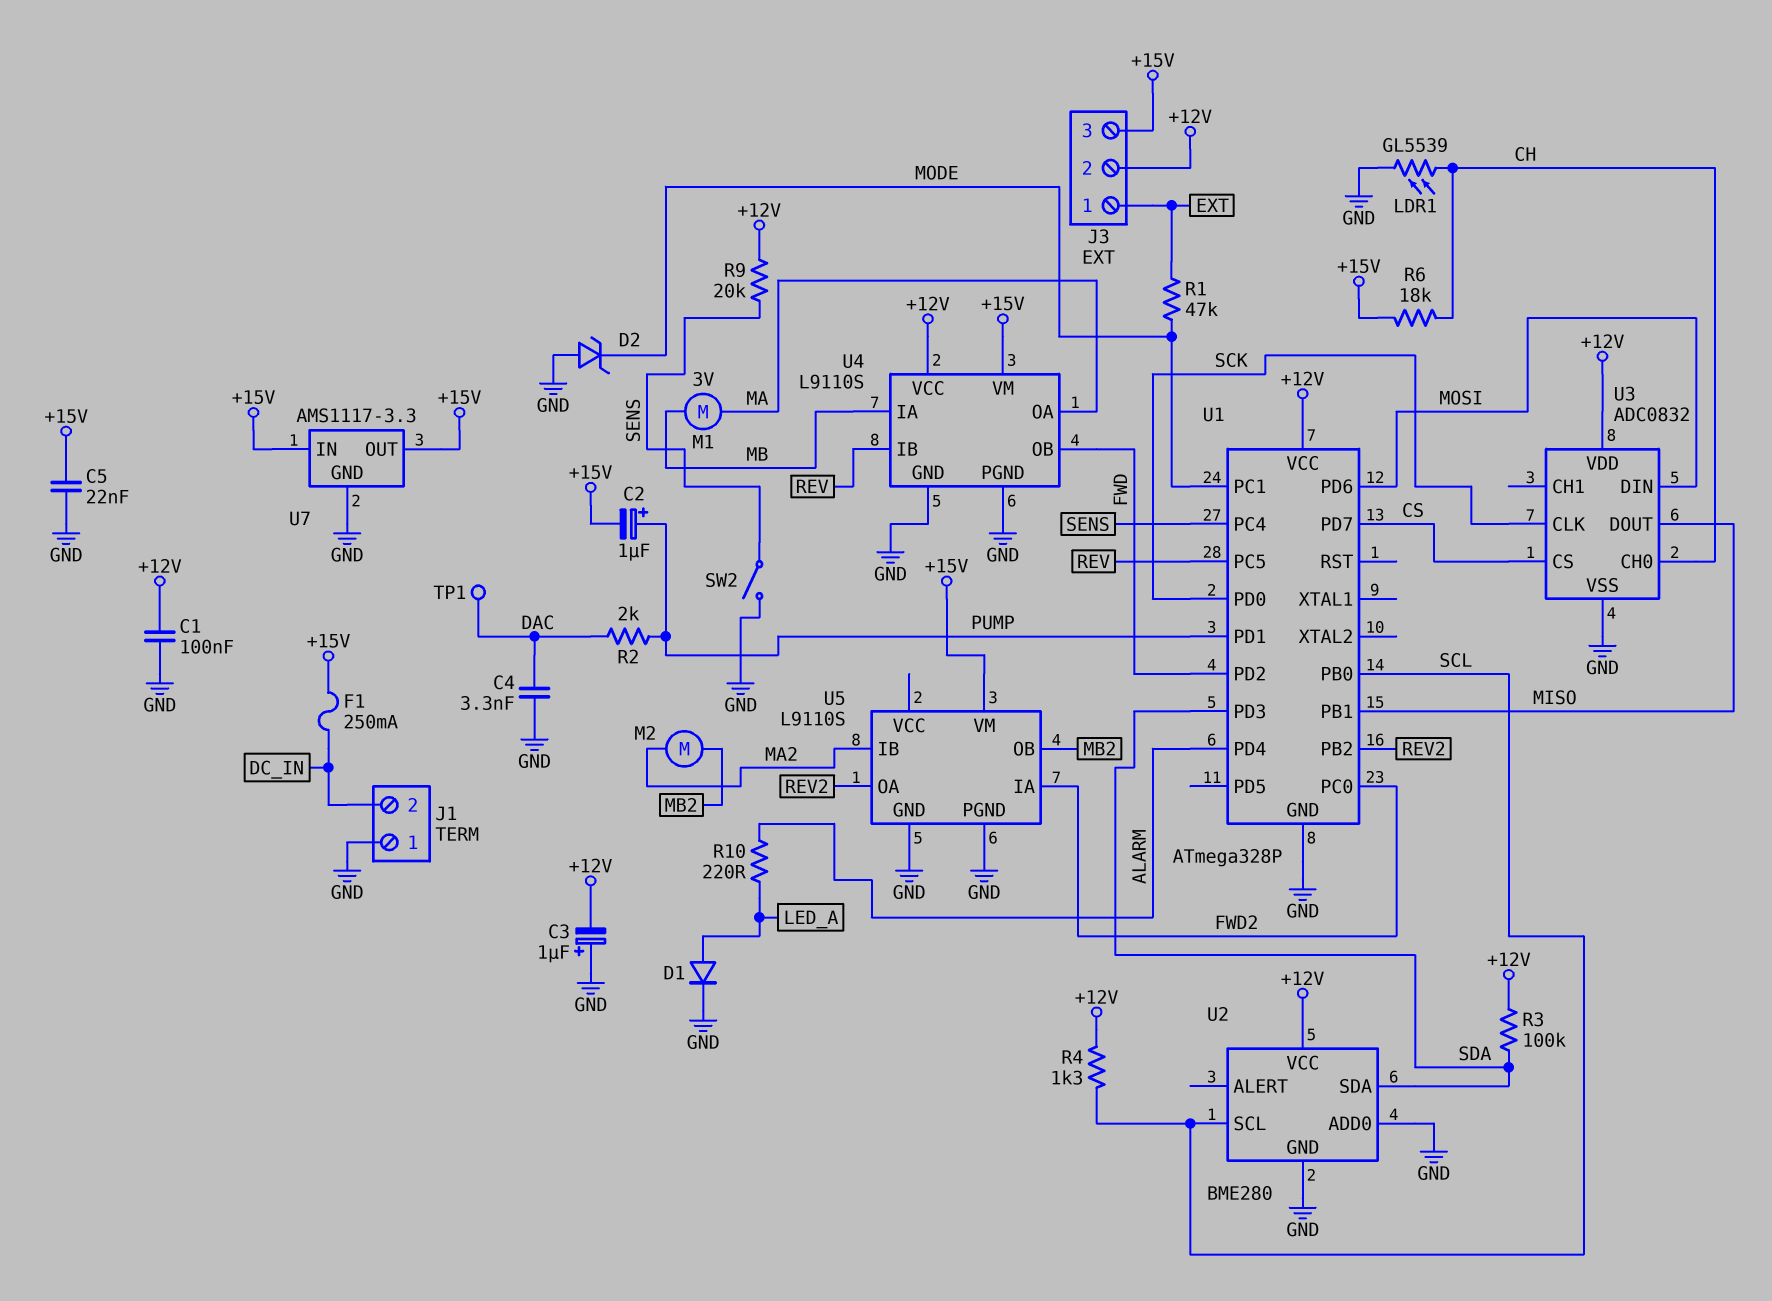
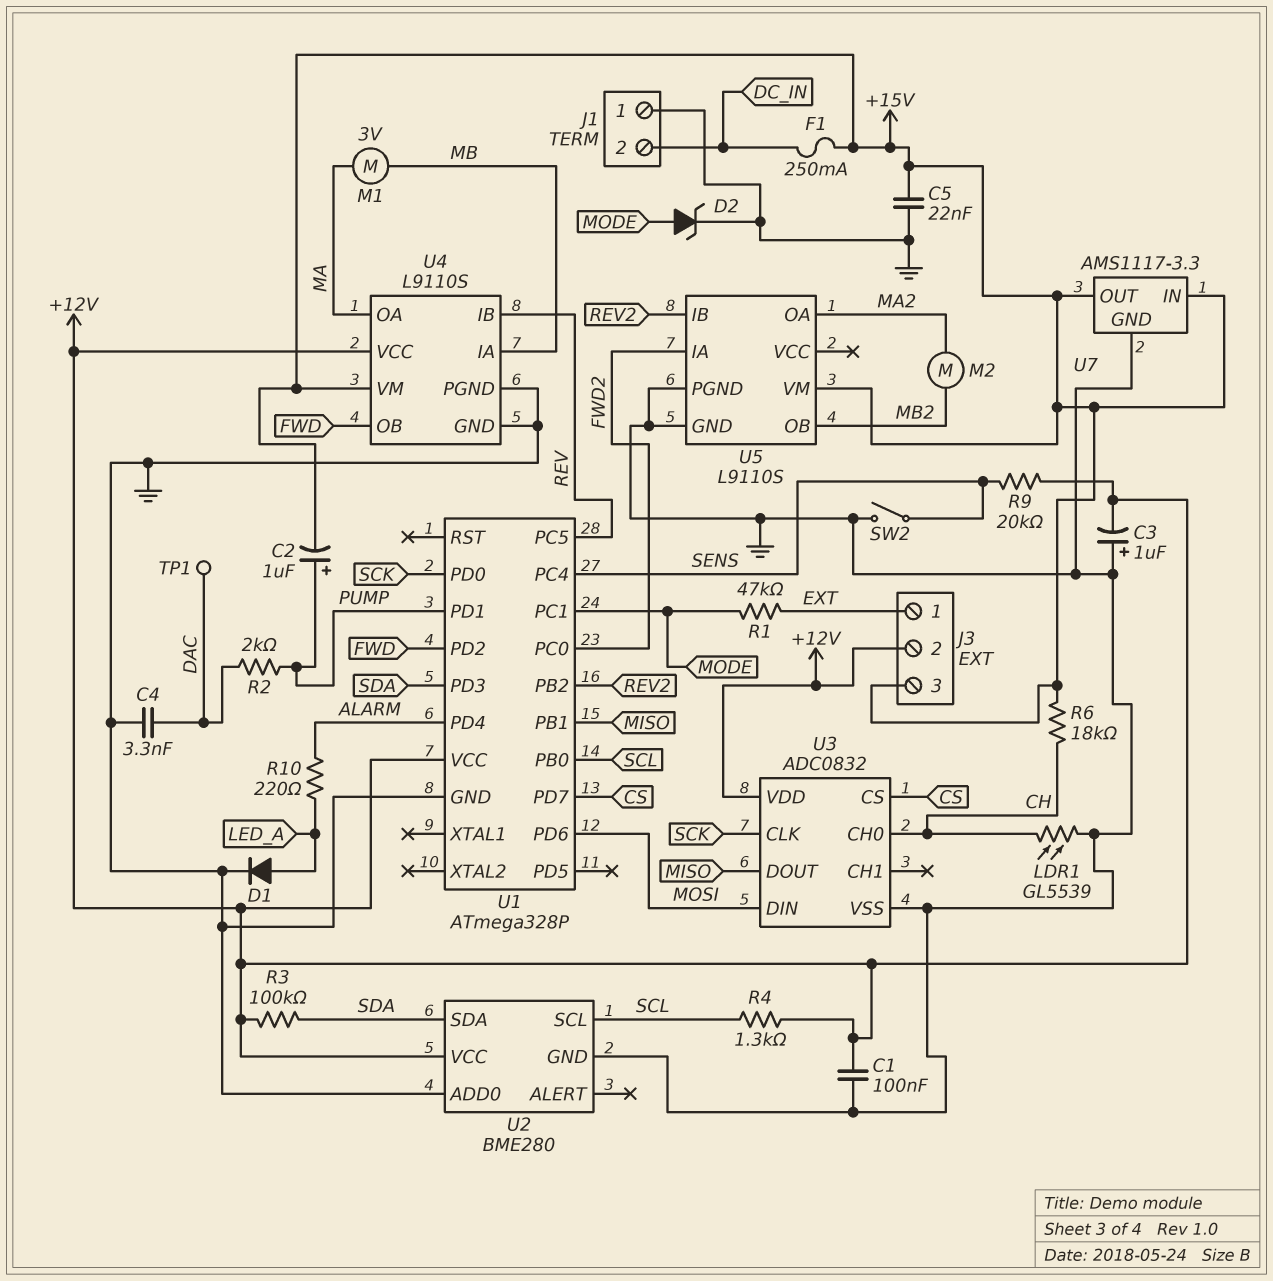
D2: zener (A GND, K MODE) -> zener (A MODE, K GND)
U5 pin IB: MA2 -> REV2
U5 pin OA: REV2 -> MA2

